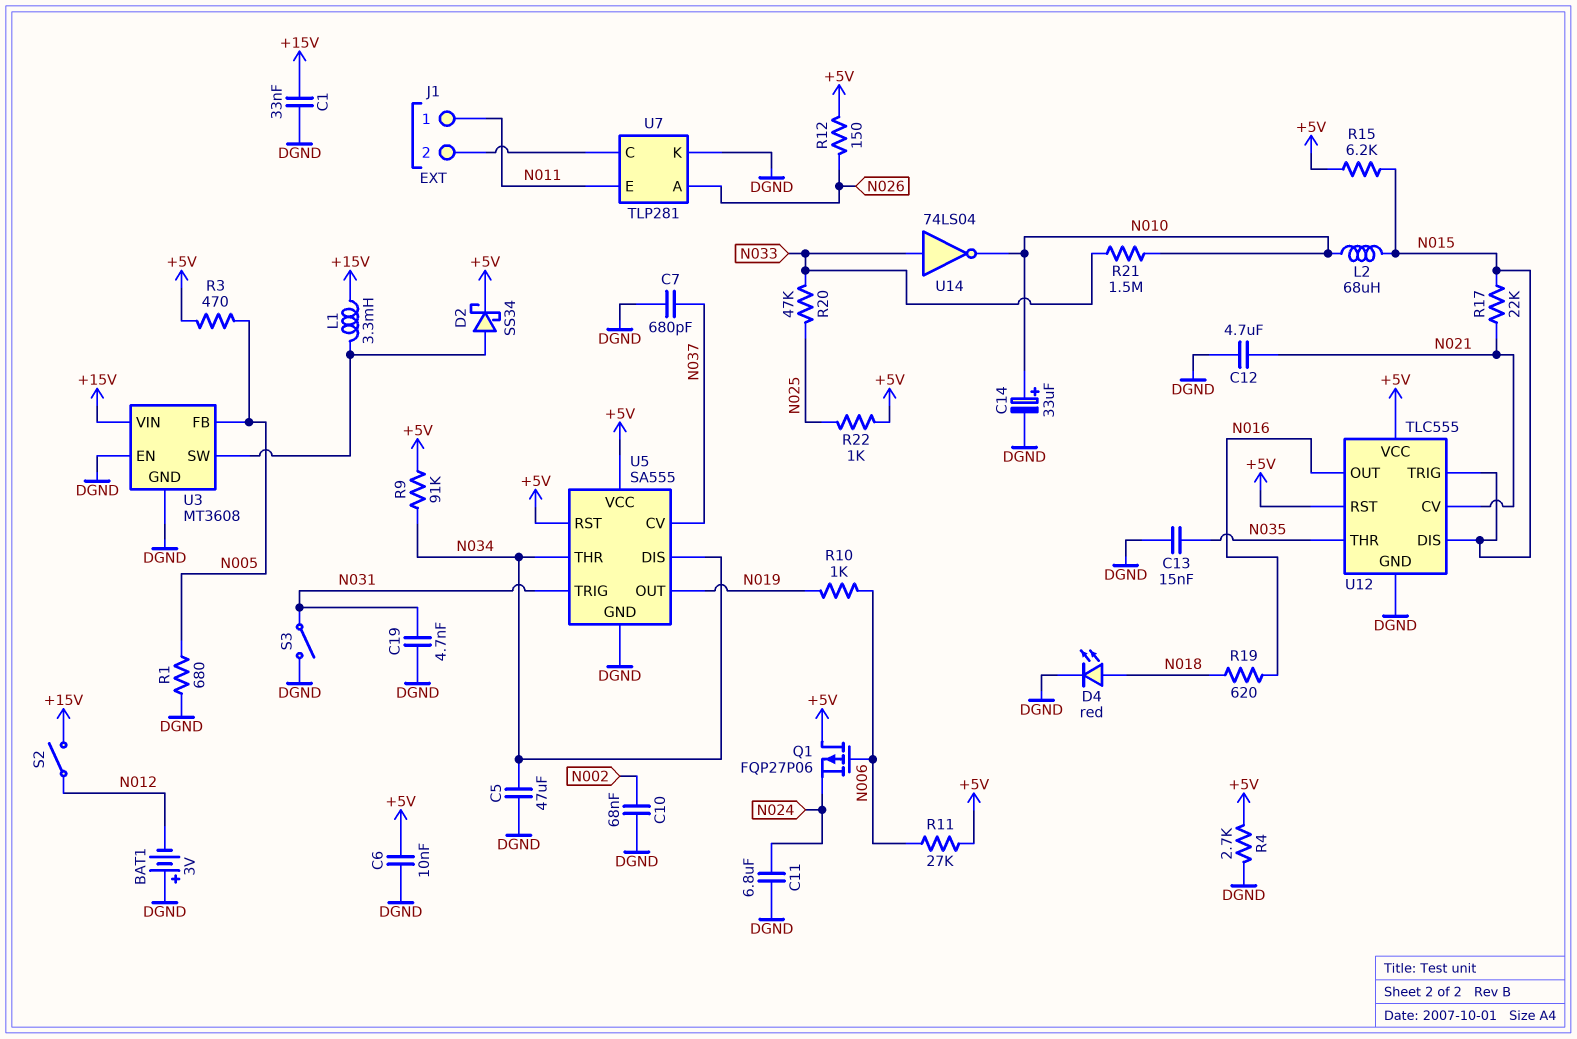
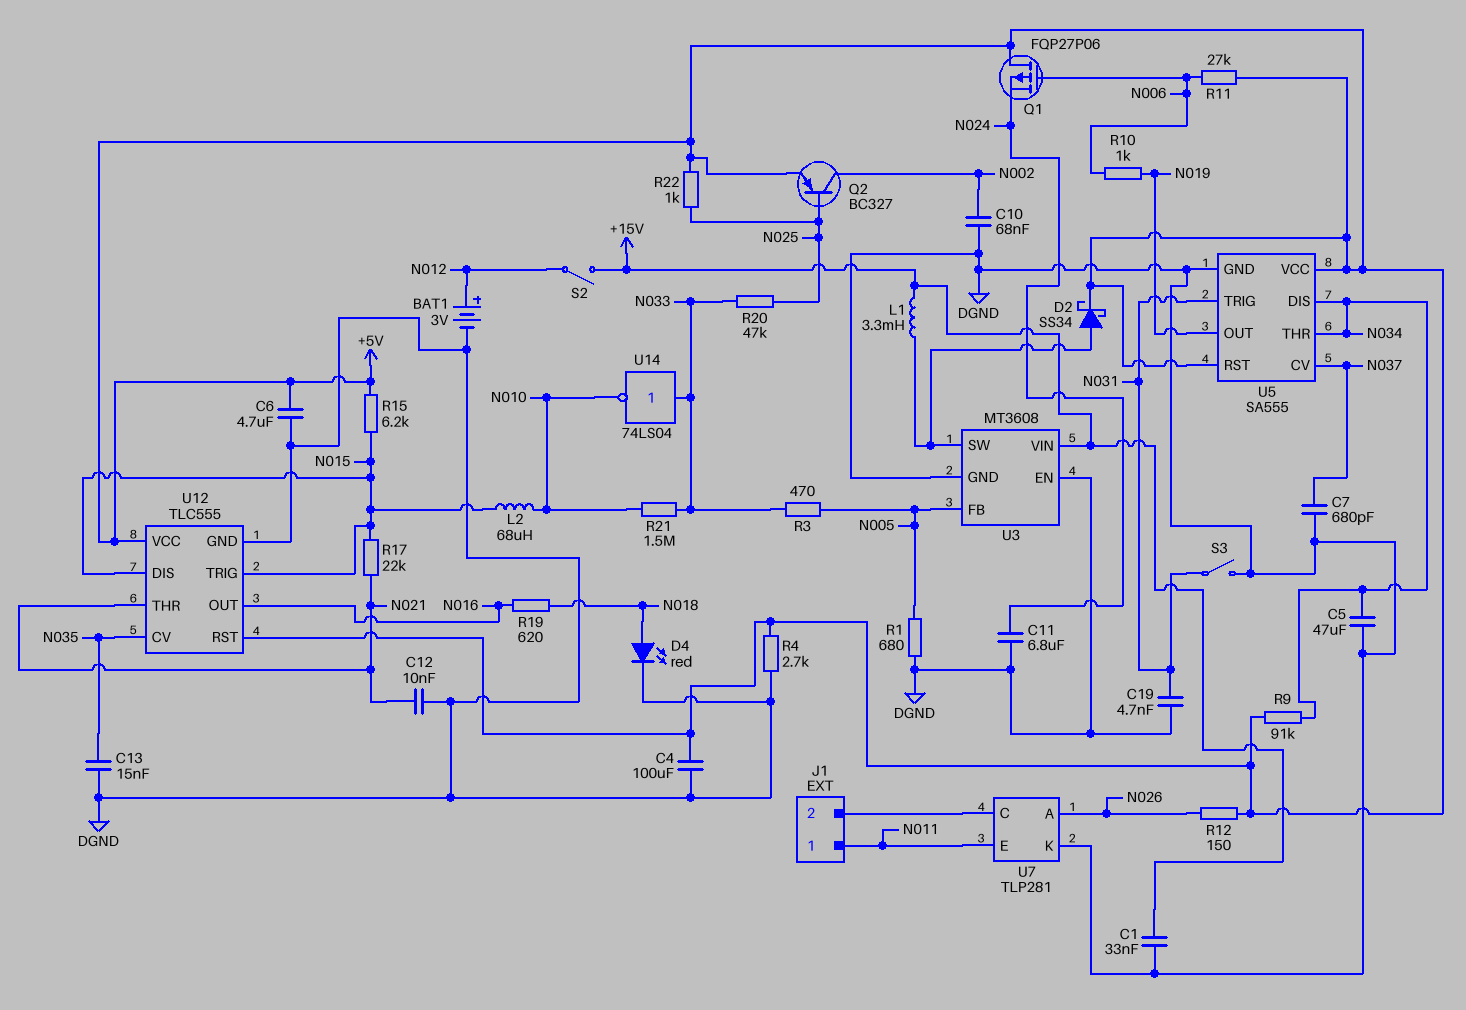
BAT1: 3V (plus DGND, minus N012) -> 3V (plus N012, minus DGND)
C4: none -> 100uF (+5V, DGND)
C6: 10nF (+5V, DGND) -> 4.7uF (+5V, DGND)
C12: 4.7uF (DGND, N021) -> 10nF (DGND, N021)
C14: 33uF (plus N010, minus DGND) -> none
Q2: none -> PNP BC327 (B N025, C N002, E +5V)
R3: 470 (+5V, N005) -> 470 (N005, N033)
U12 pin CV: N021 -> N035
U12 pin THR: N035 -> N021

